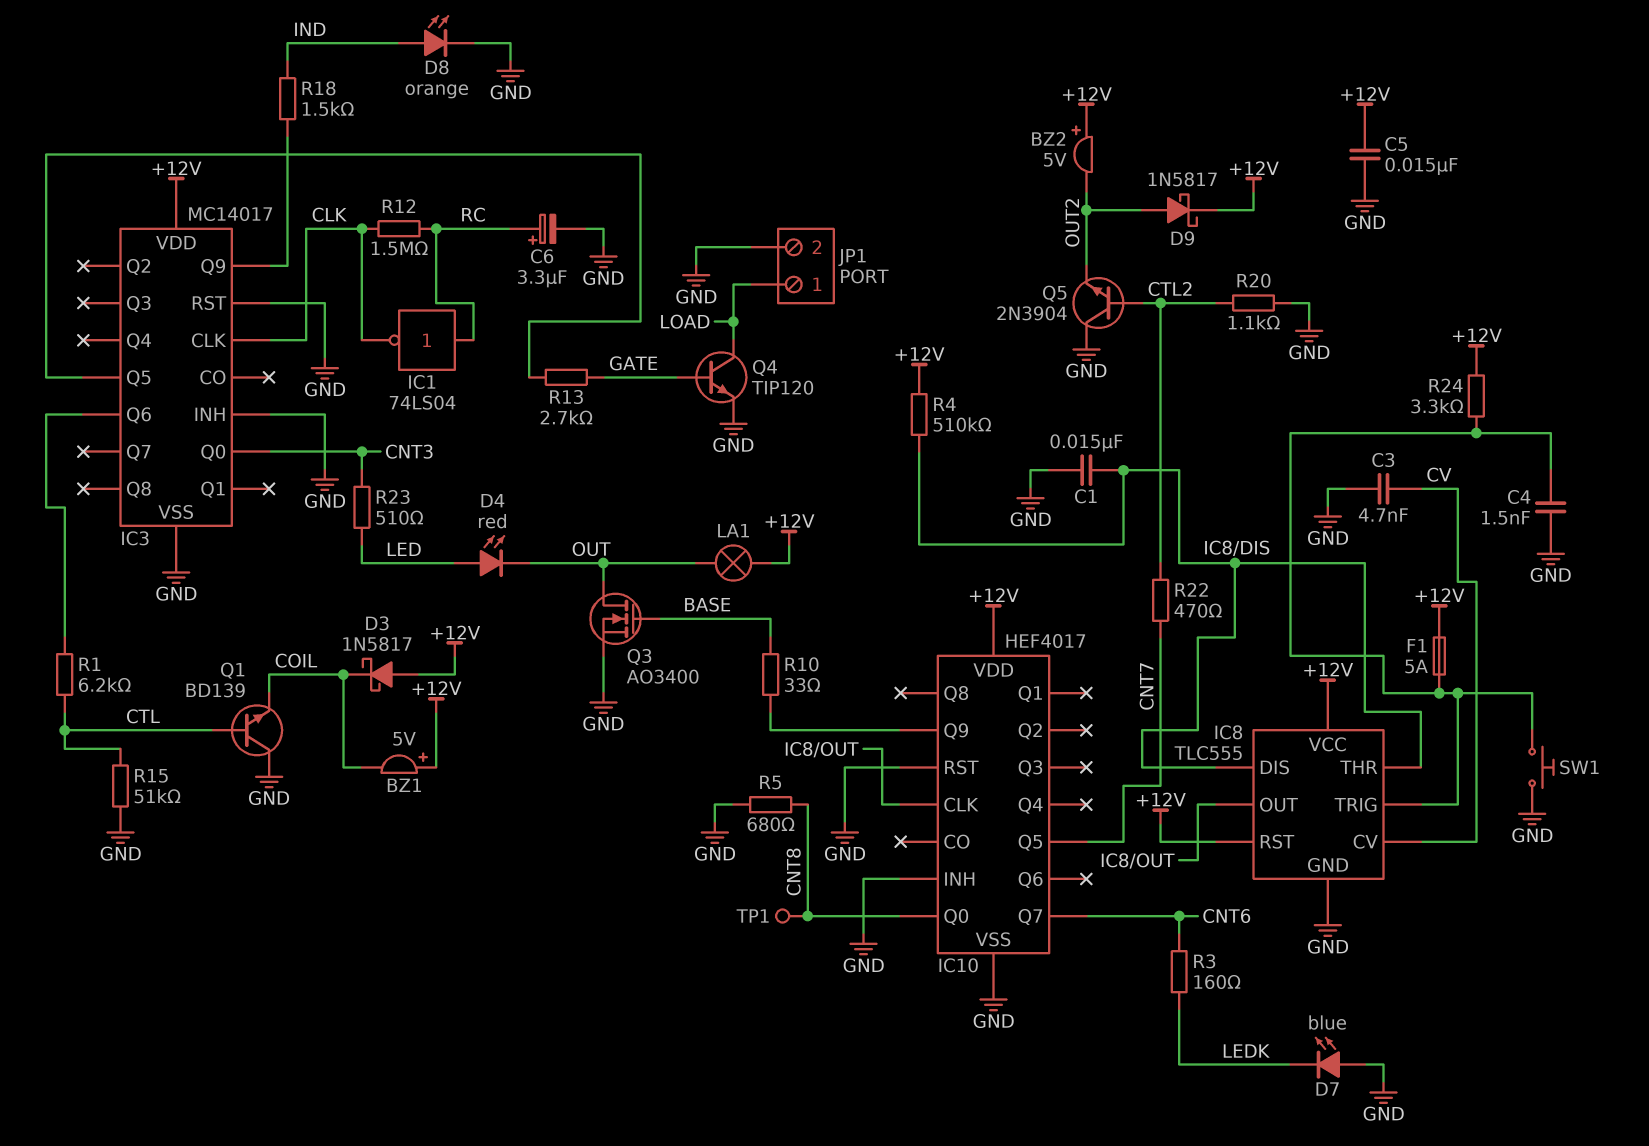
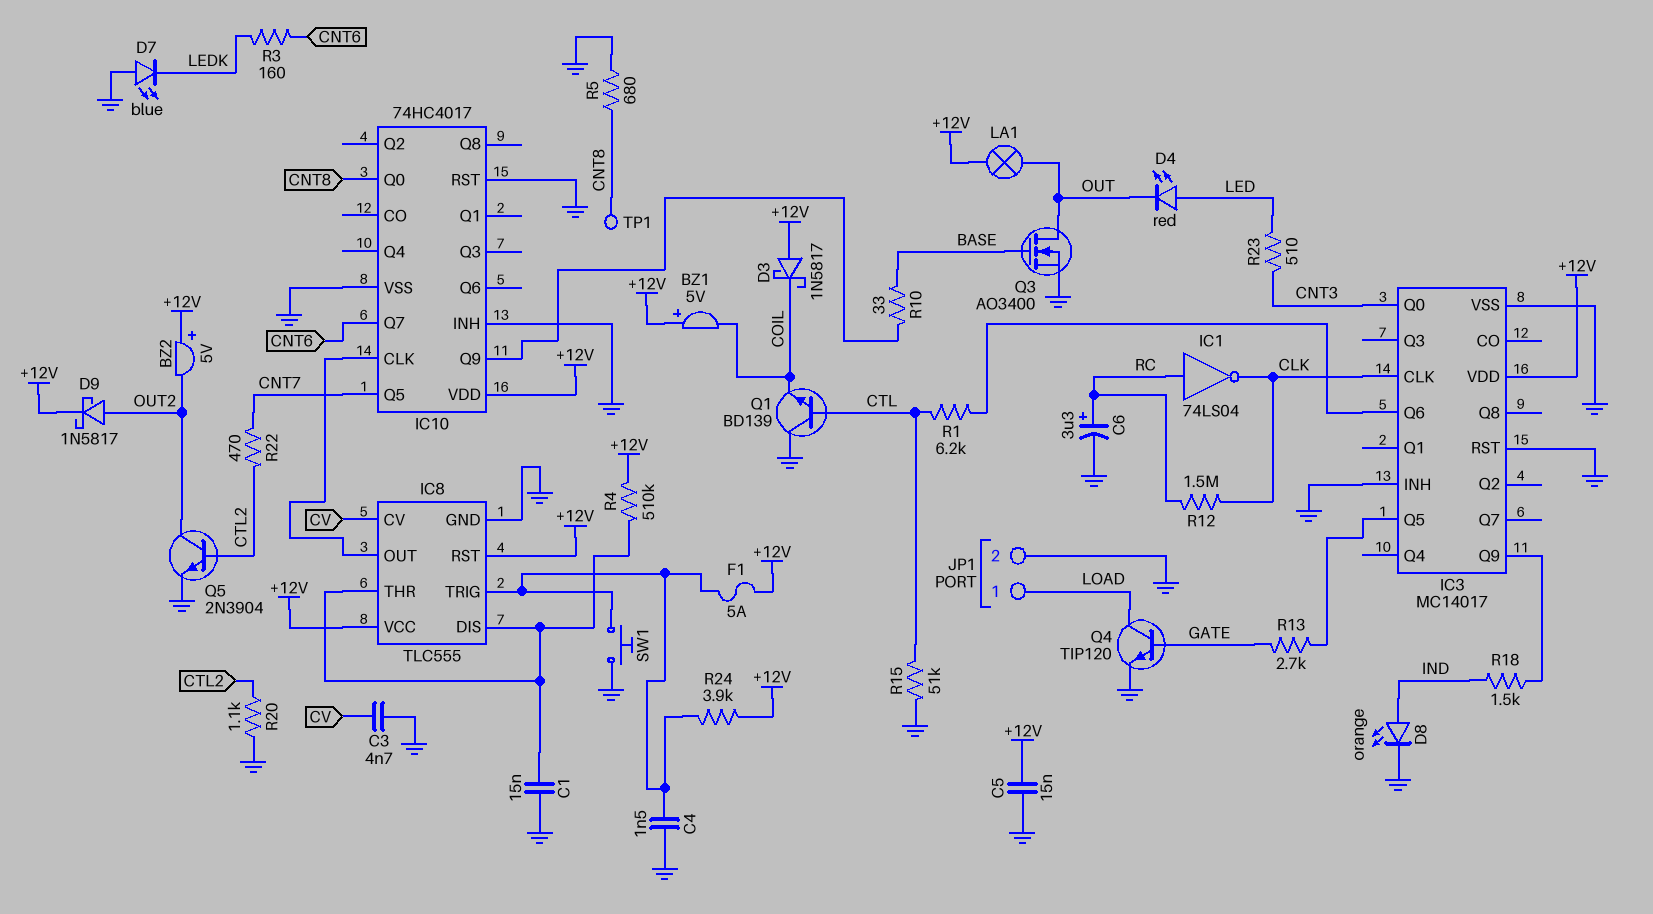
IC10: HEF4017 -> 74HC4017
Q5: NPN 2N3904 (B CTL2, C GND, E OUT2) -> NPN 2N3904 (B CTL2, C OUT2, E GND)
R24: 3.3k (+12V, IC8/TRIG) -> 3.9k (+12V, IC8/TRIG)

